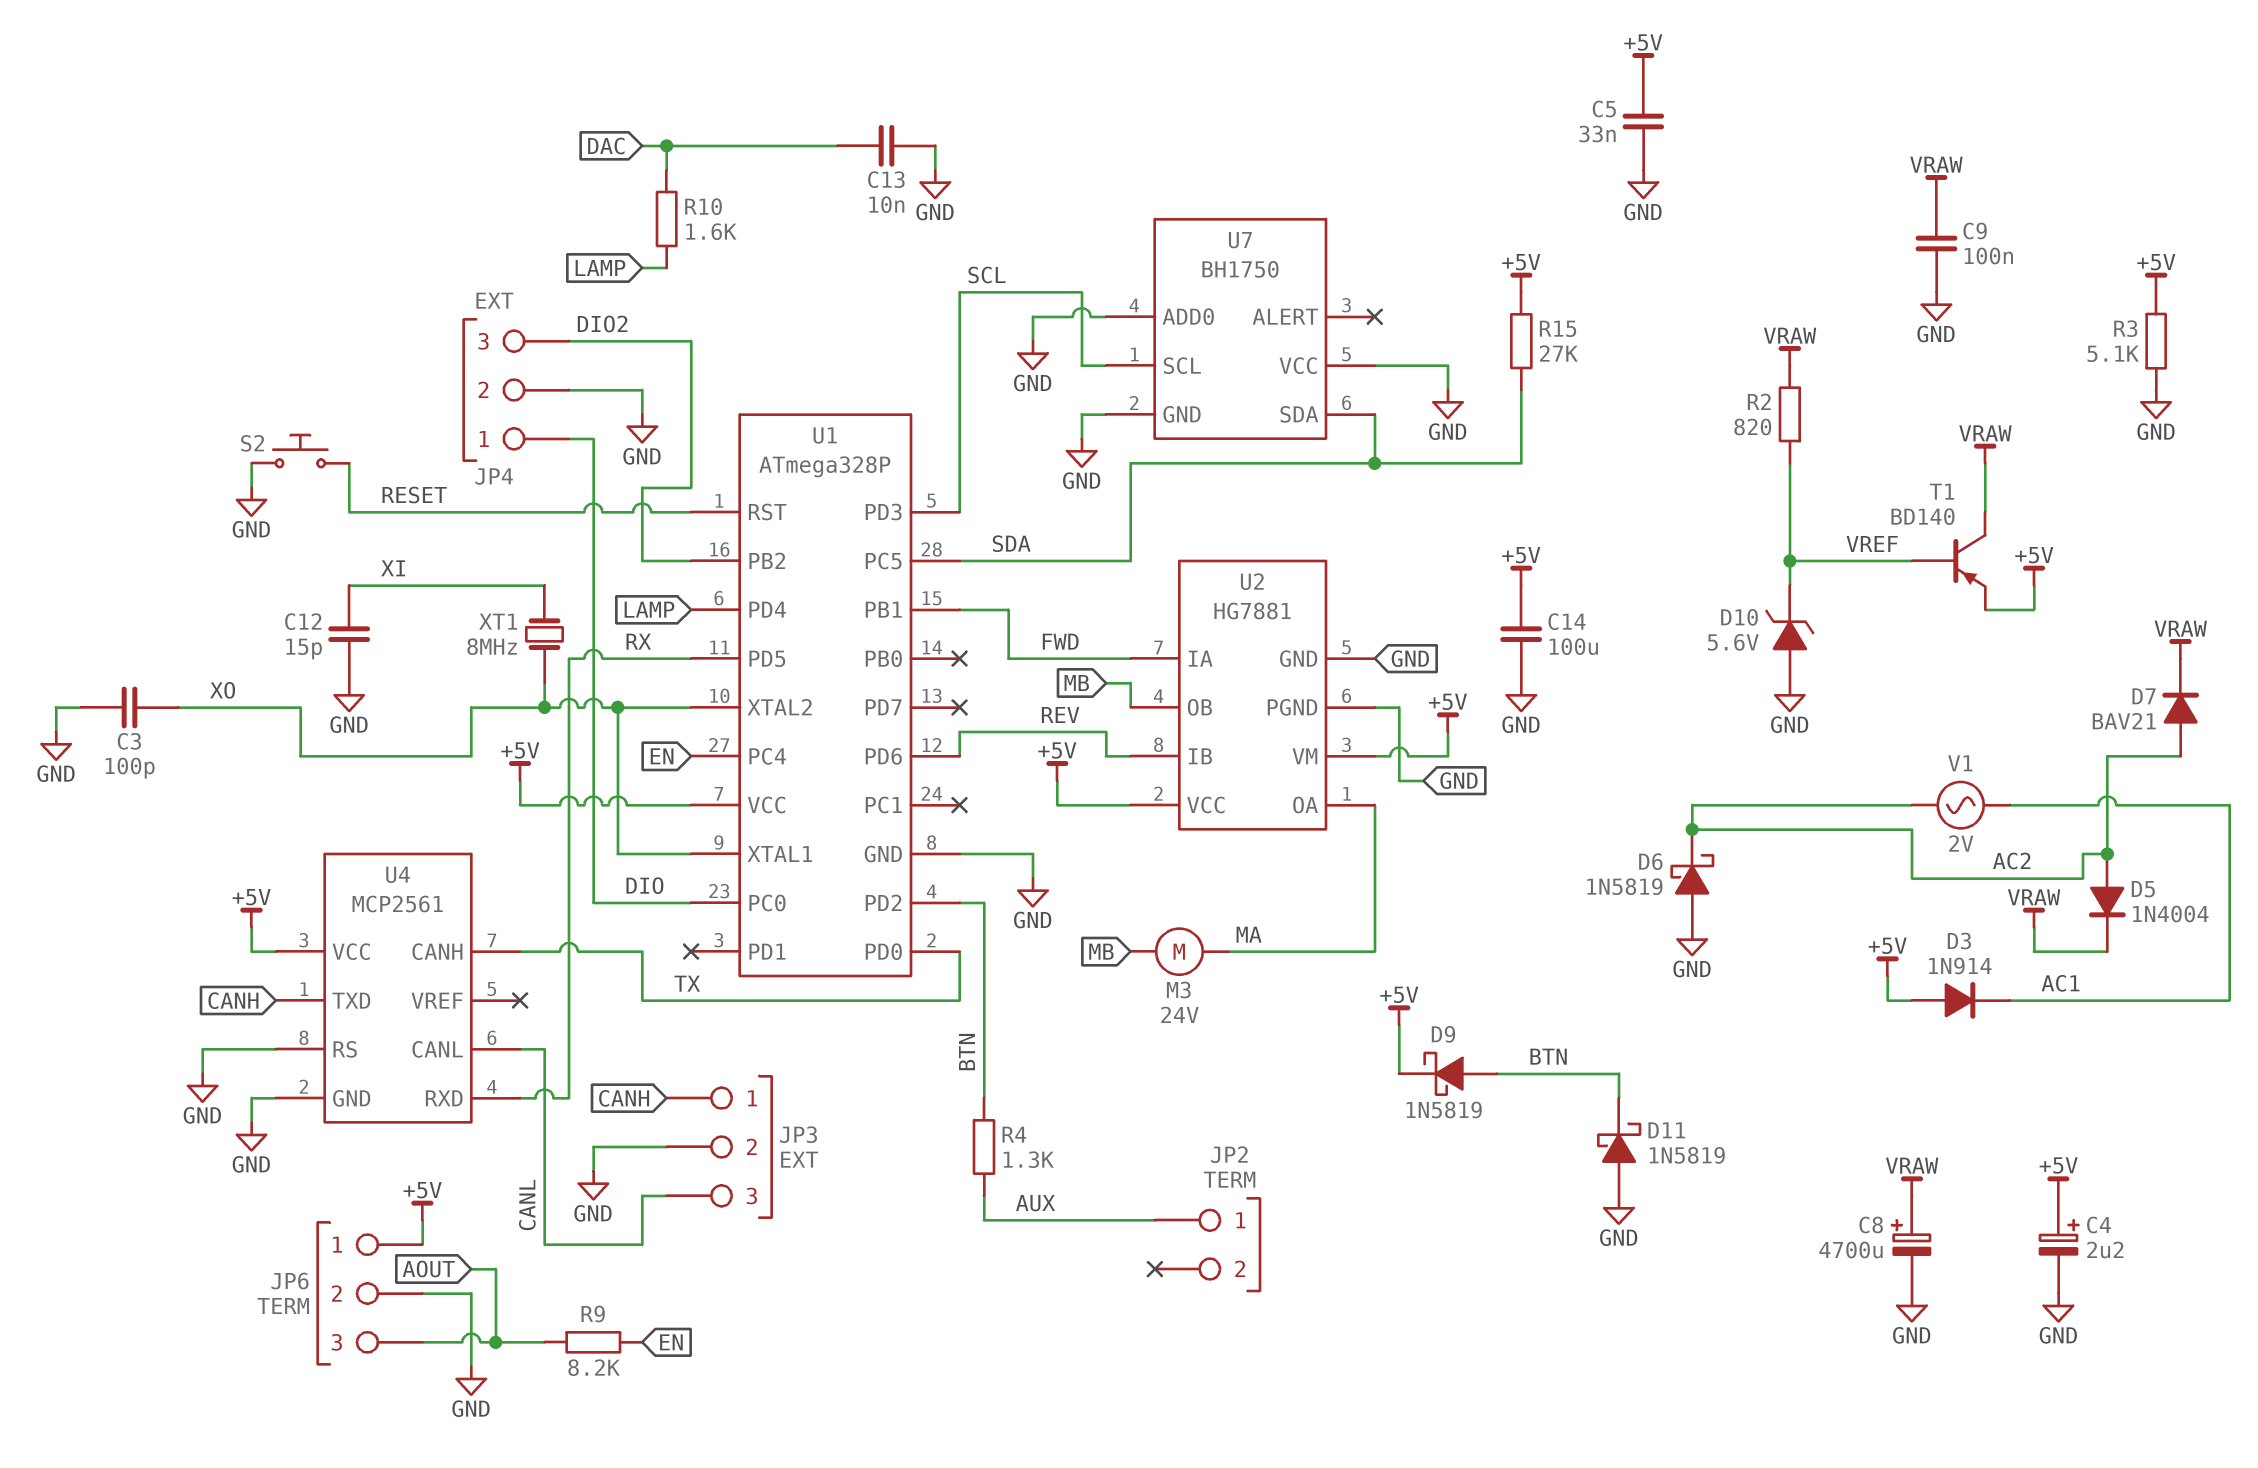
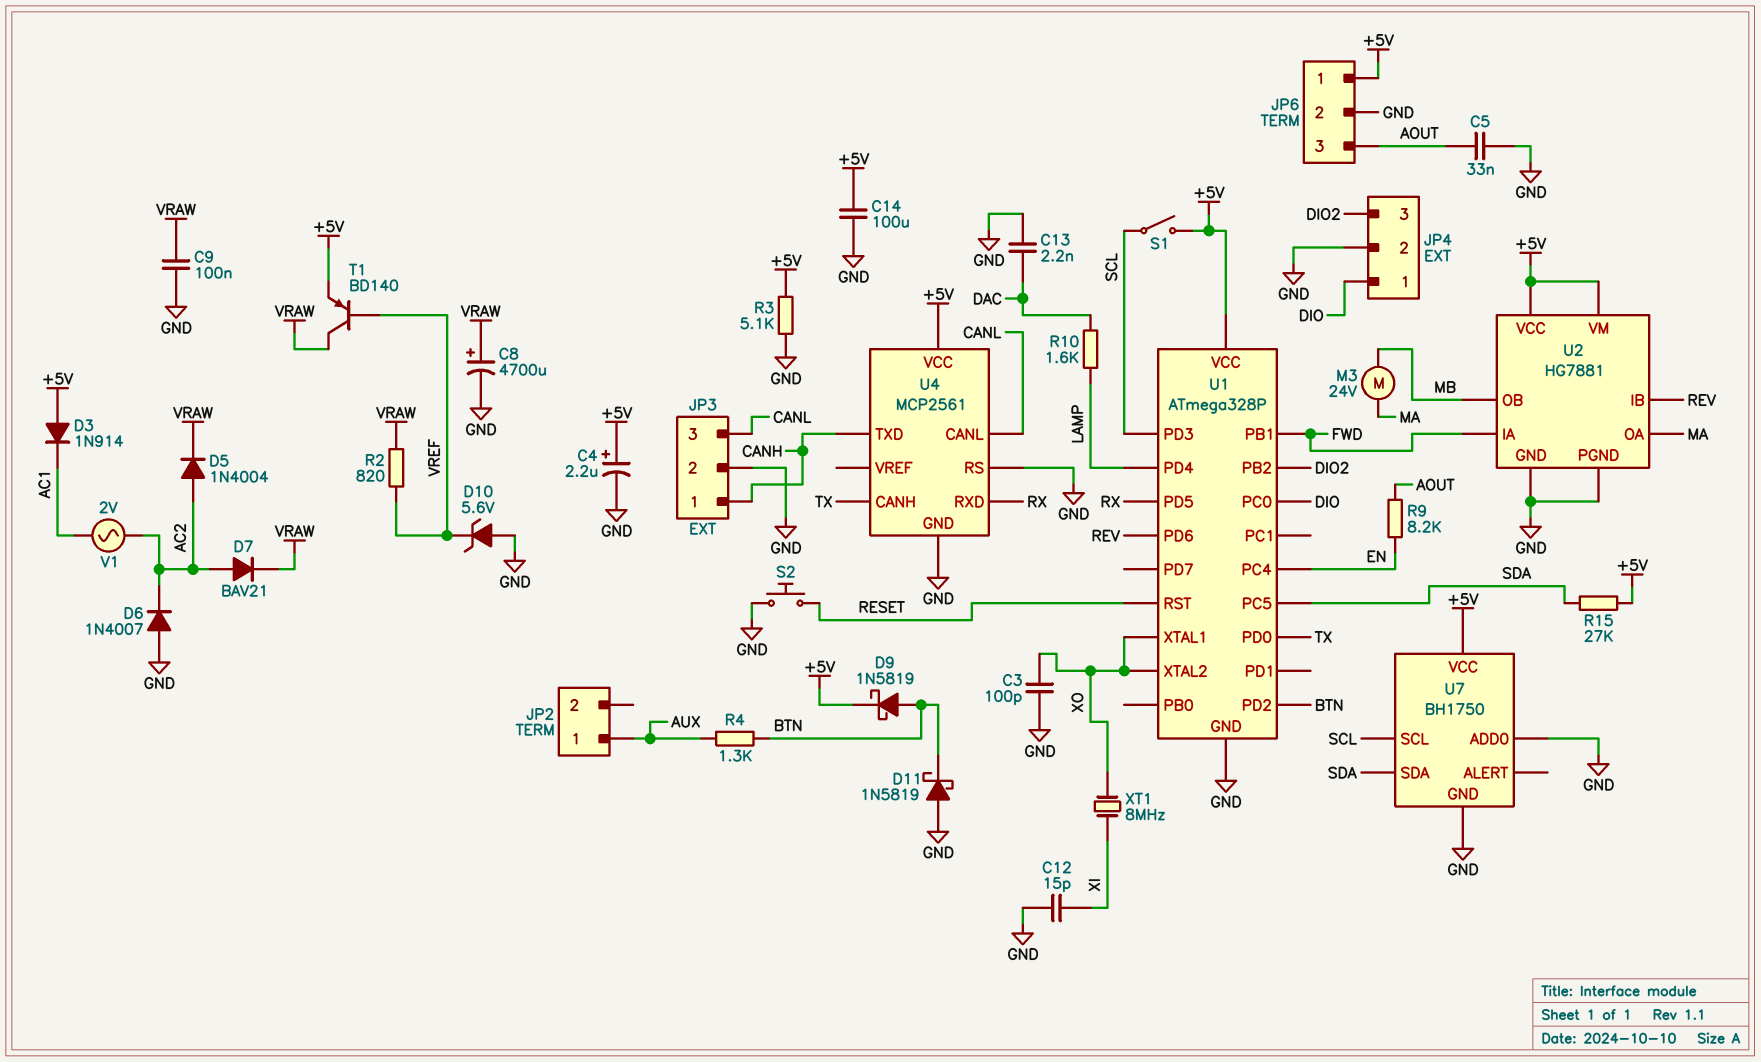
C5: 33nF (+5V, GND) -> 33nF (AOUT, GND)
C13: 10nF (DAC, GND) -> 2.2nF (DAC, GND)
D6: schottky 1N5819 (A GND, K AC2) -> diode 1N4007 (A GND, K AC2)
S1: none -> switch (+5V, SCL)
U7 pin VCC: GND -> +5V

